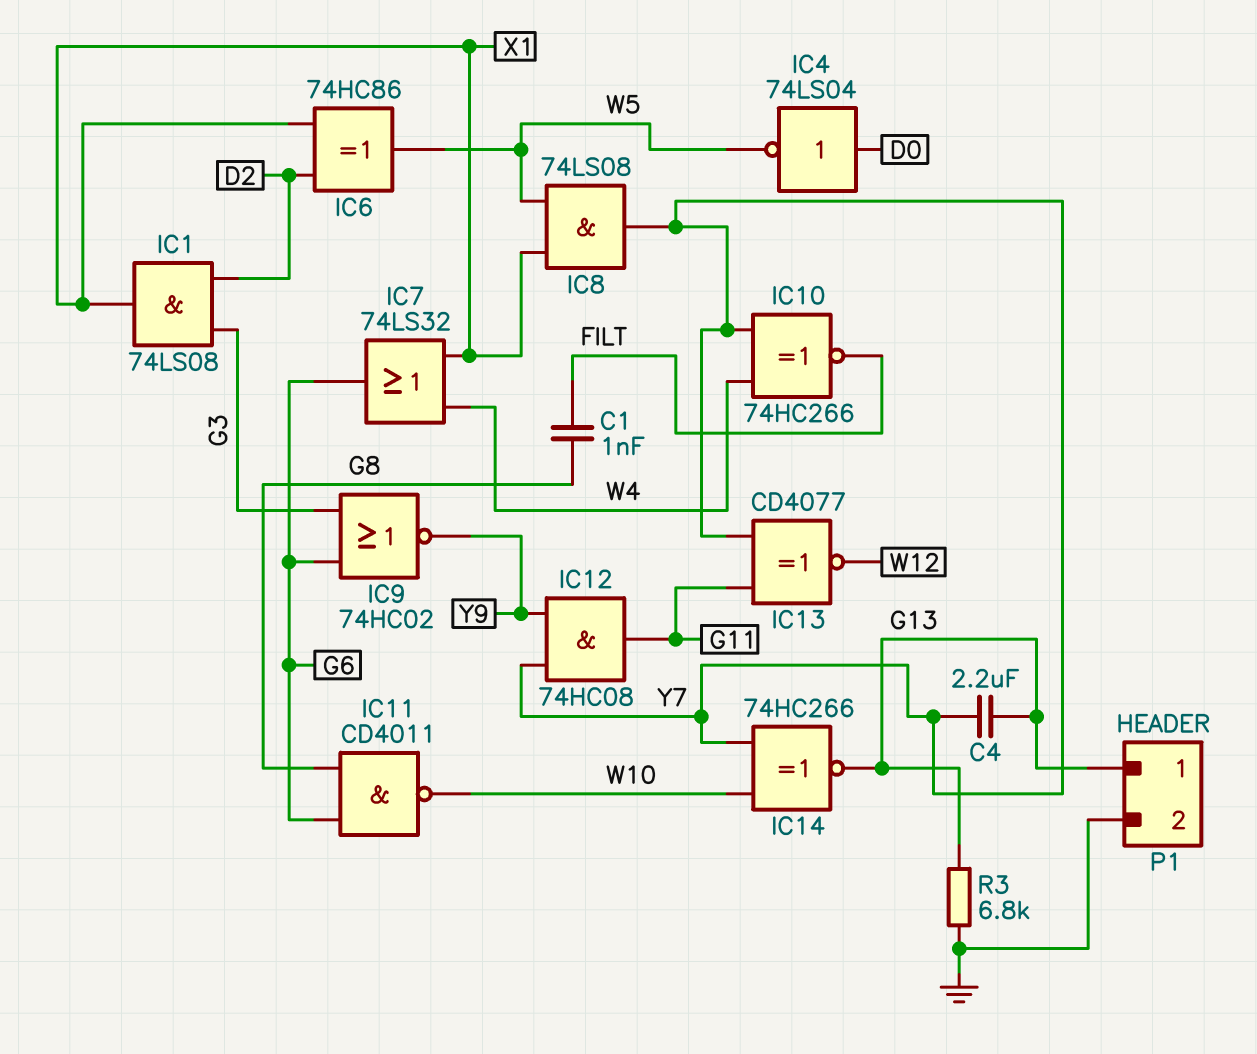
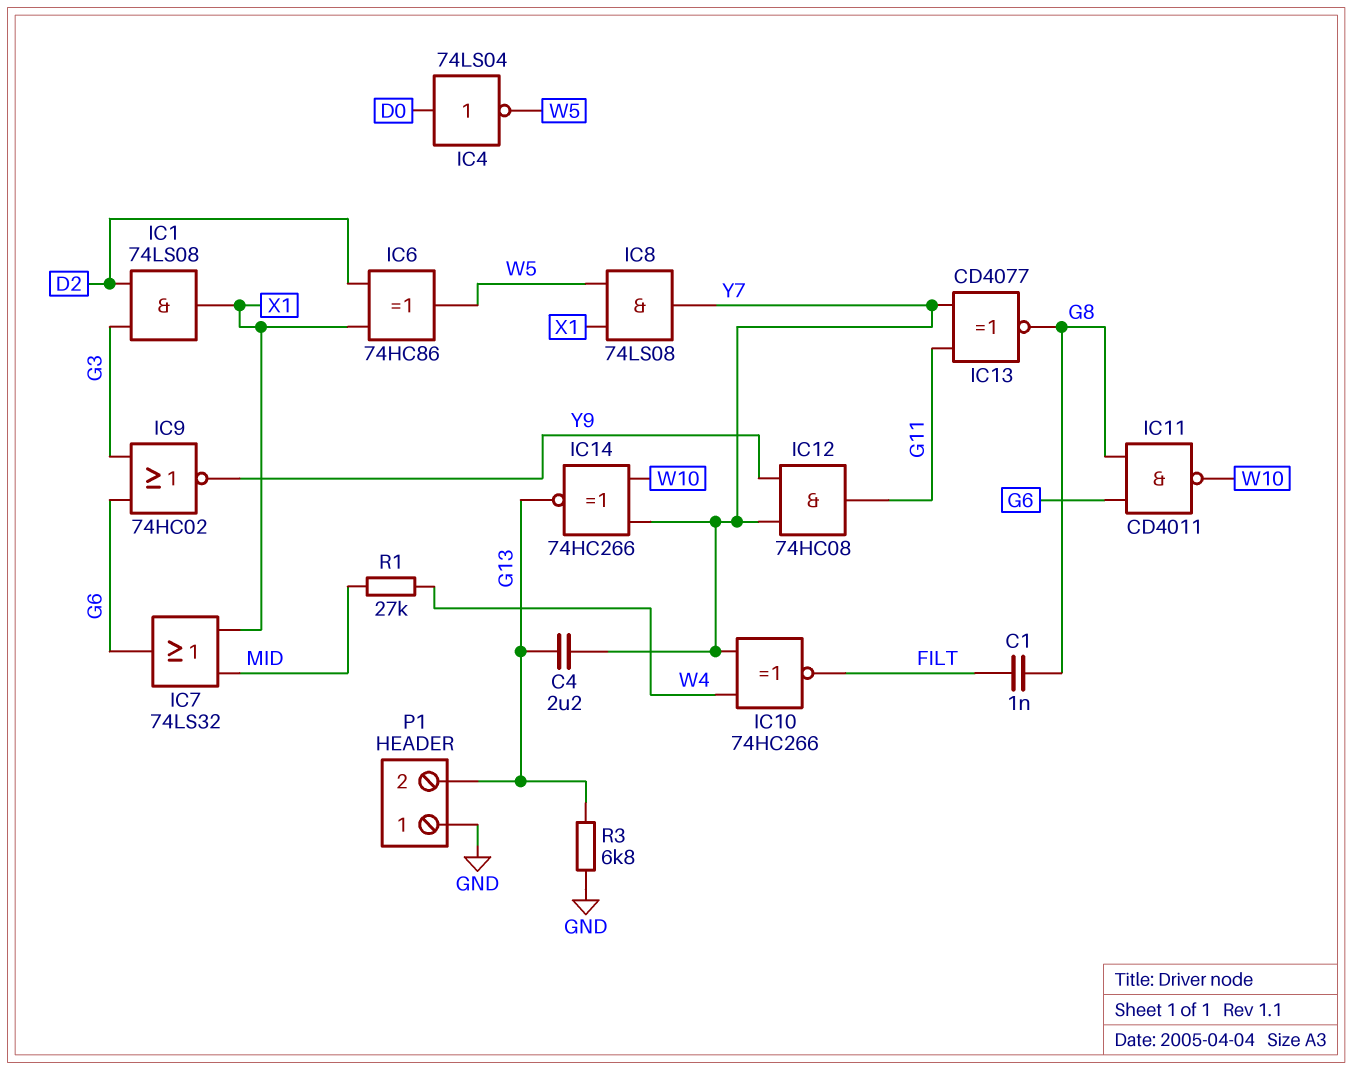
IC7: OR 74LS32 (in W4, in X1, out G6) -> OR 74LS32 (in MID, in X1, out G6)
IC13: XNOR CD4077 (in G11, in Y7, out W12) -> XNOR CD4077 (in G11, in Y7, out G8)
P1 pin 1: G13 -> GND
P1 pin 2: GND -> G13
R1: none -> 27k (MID, W4)

